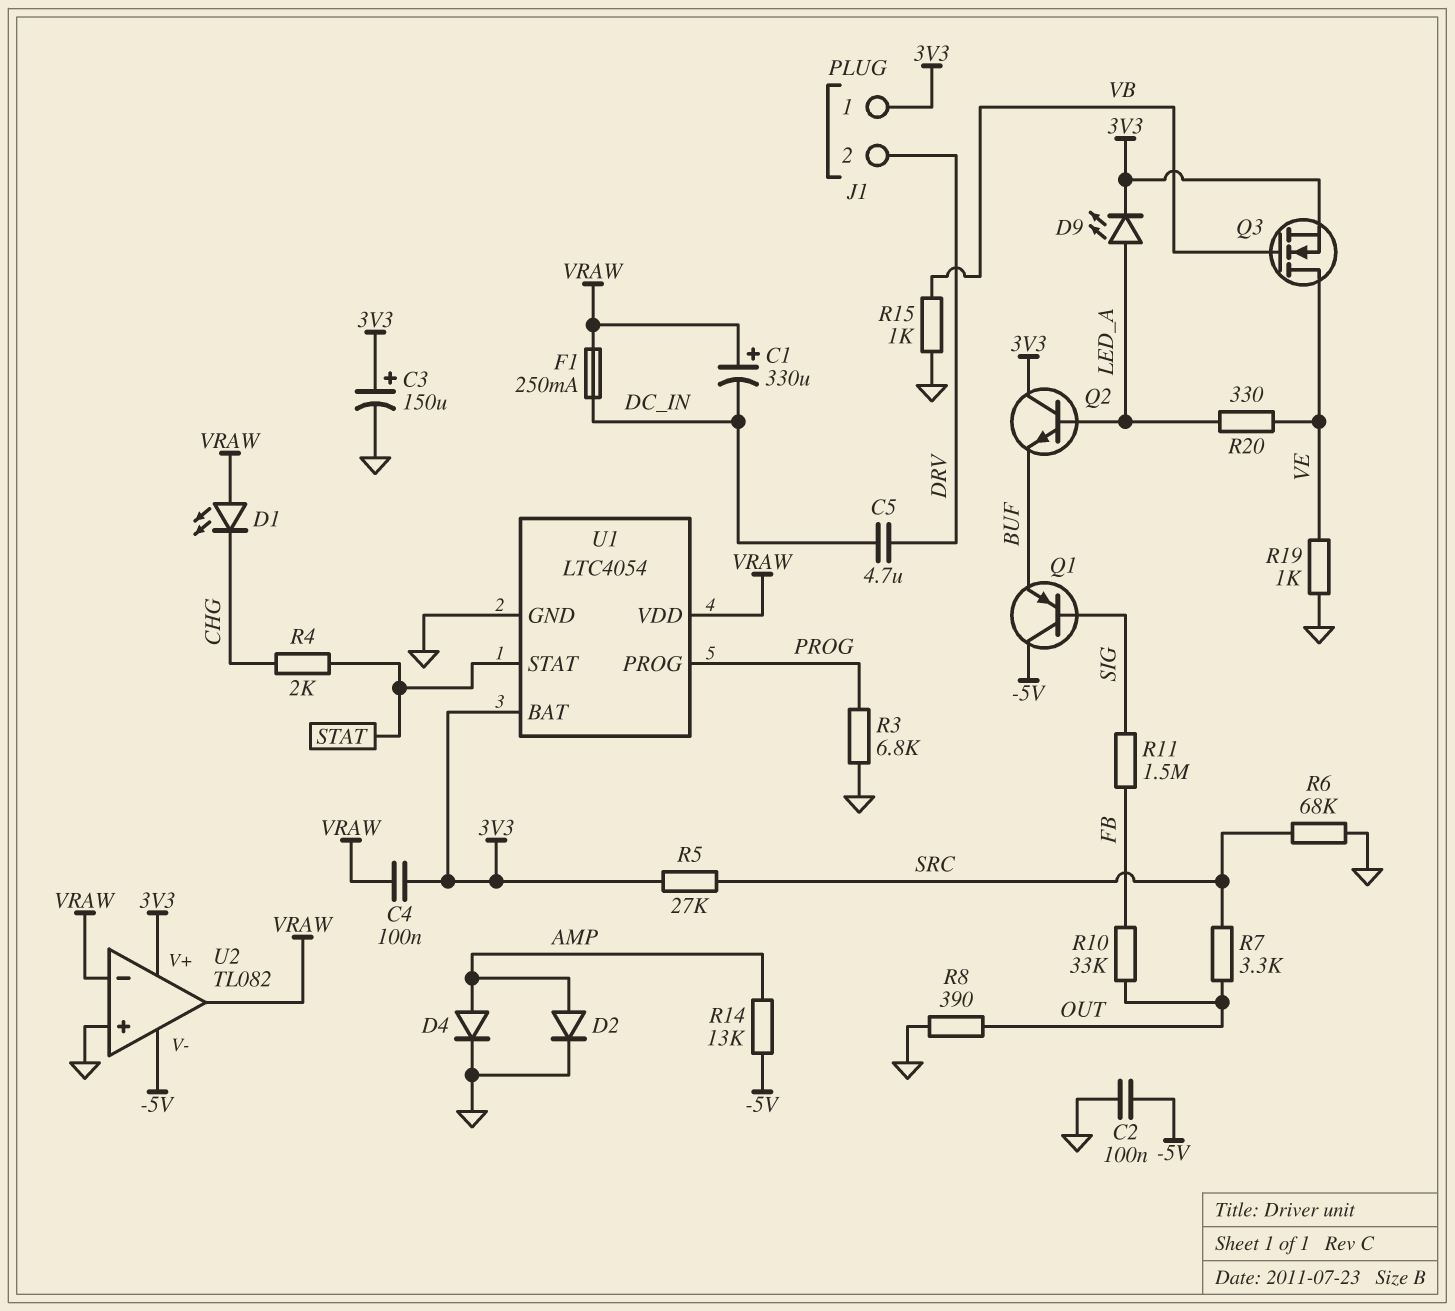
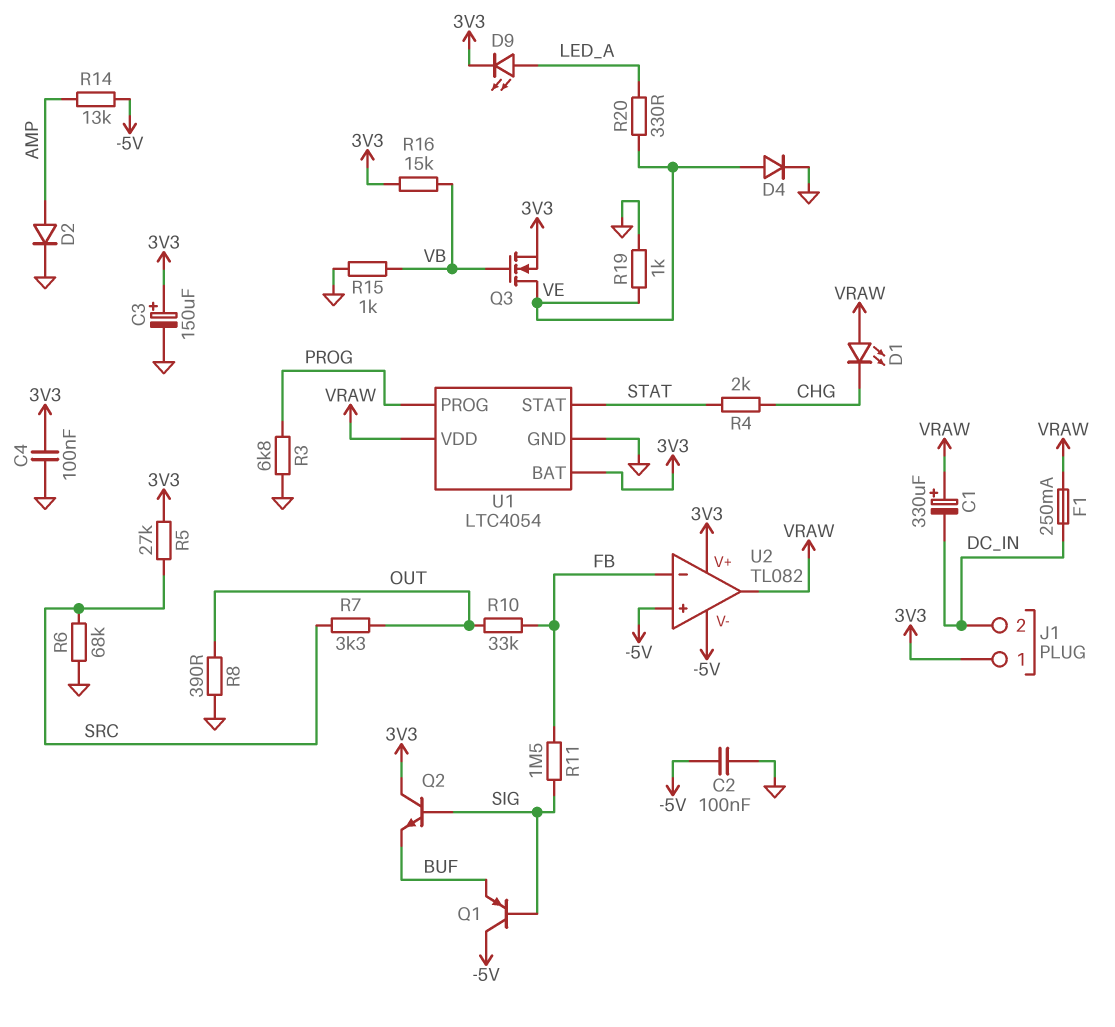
C4: 100nF (3V3, VRAW) -> 100nF (3V3, GND)
C5: 4.7uF (DC_IN, DRV) -> none
D4: diode (A AMP, K GND) -> diode (A VE, K GND)
J1 pin 2: DRV -> DC_IN
Q2: NPN (B LED_A, C 3V3, E BUF) -> NPN (B SIG, C 3V3, E BUF)
R16: none -> 15k (3V3, VB)
U2 pin in+: GND -> -5V
U2 pin in-: VRAW -> FB

